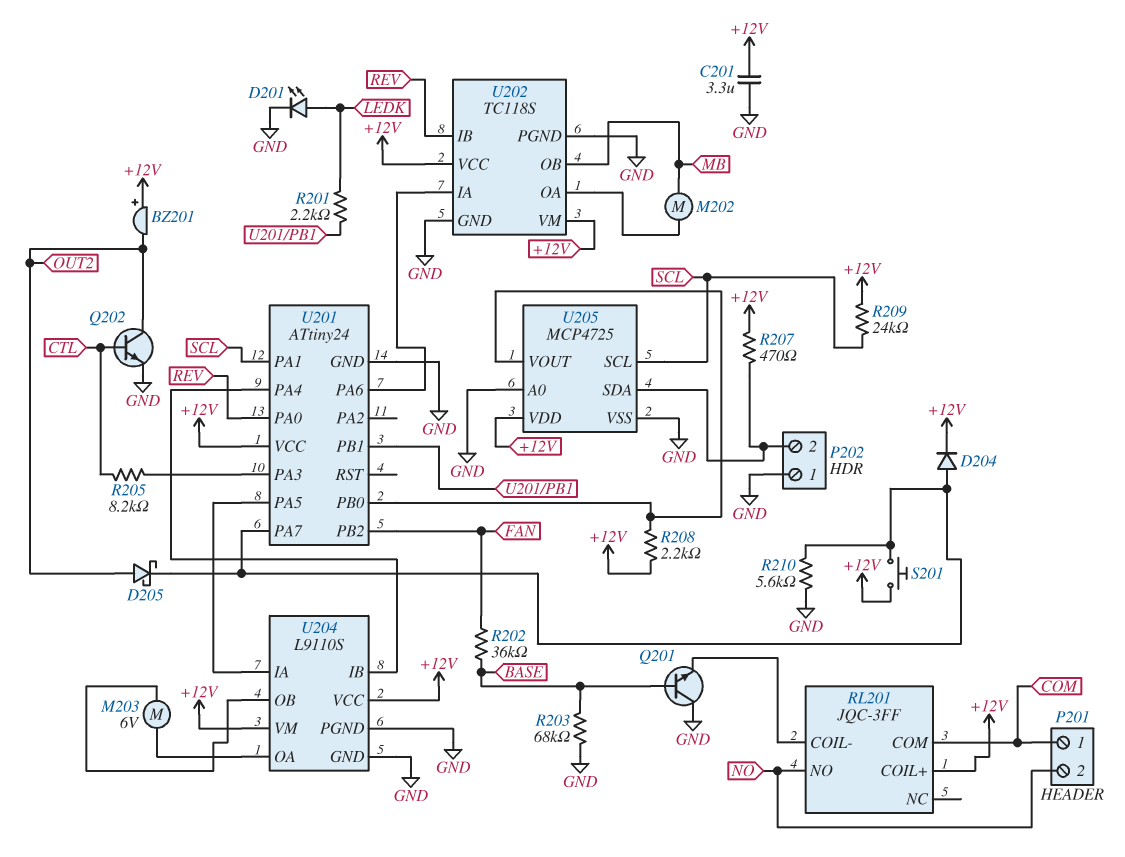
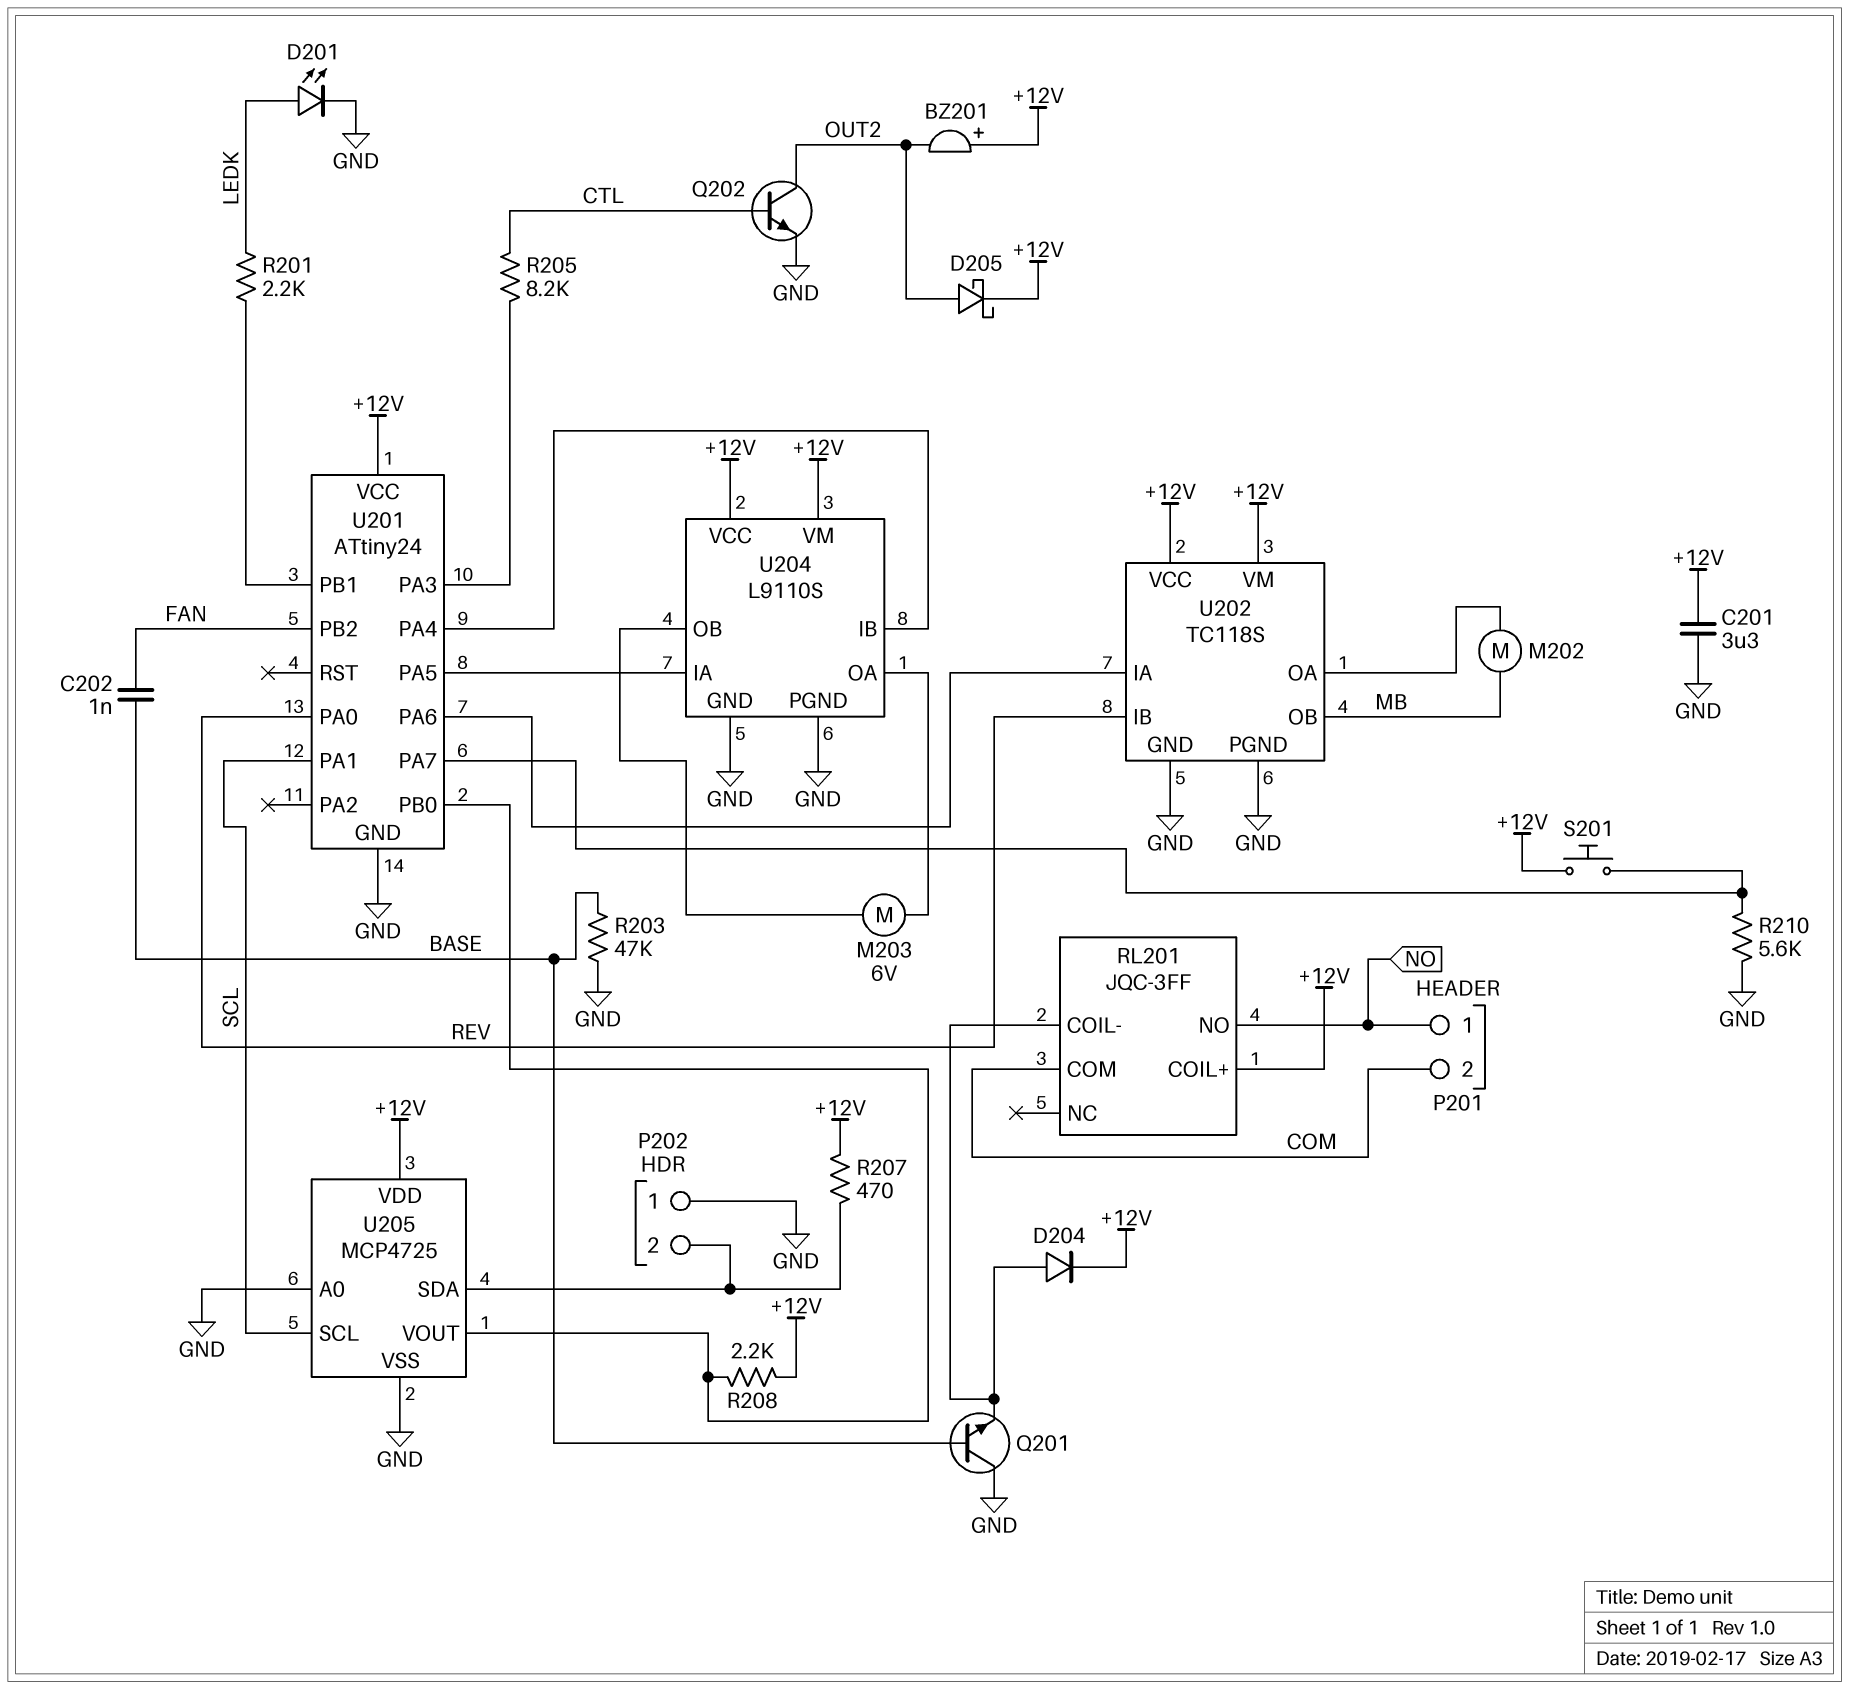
C202: none -> 1nF (BASE, FAN)
D204: diode (A U201/PA7, K +12V) -> diode (A RL201/COIL-, K +12V)
D205: schottky (A OUT2, K U201/PA7) -> schottky (A OUT2, K +12V)
P201 pin 1: COM -> NO
P201 pin 2: NO -> COM
R202: 36k (BASE, FAN) -> none
R203: 68k (BASE, GND) -> 47k (BASE, GND)
R209: 24k (+12V, SCL) -> none

